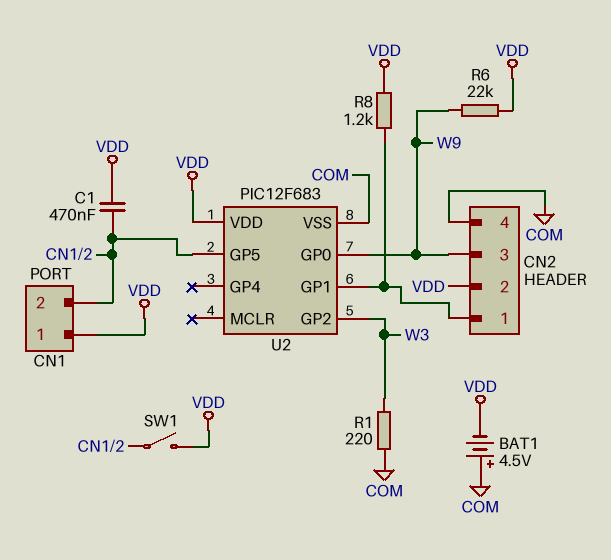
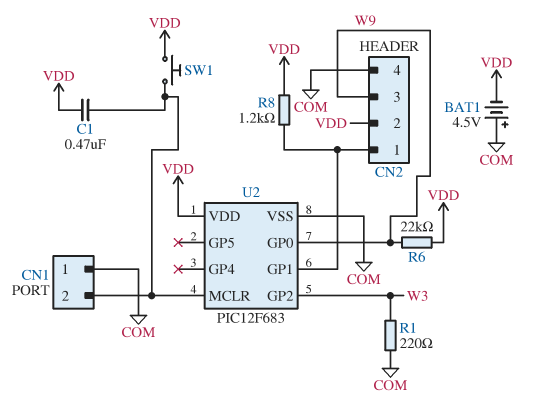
CN1 pin 1: VDD -> COM
SW1: switch (CN1/2, VDD) -> button (CN1/2, VDD)
U2 pin GP5: CN1/2 -> none
U2 pin MCLR: none -> CN1/2

